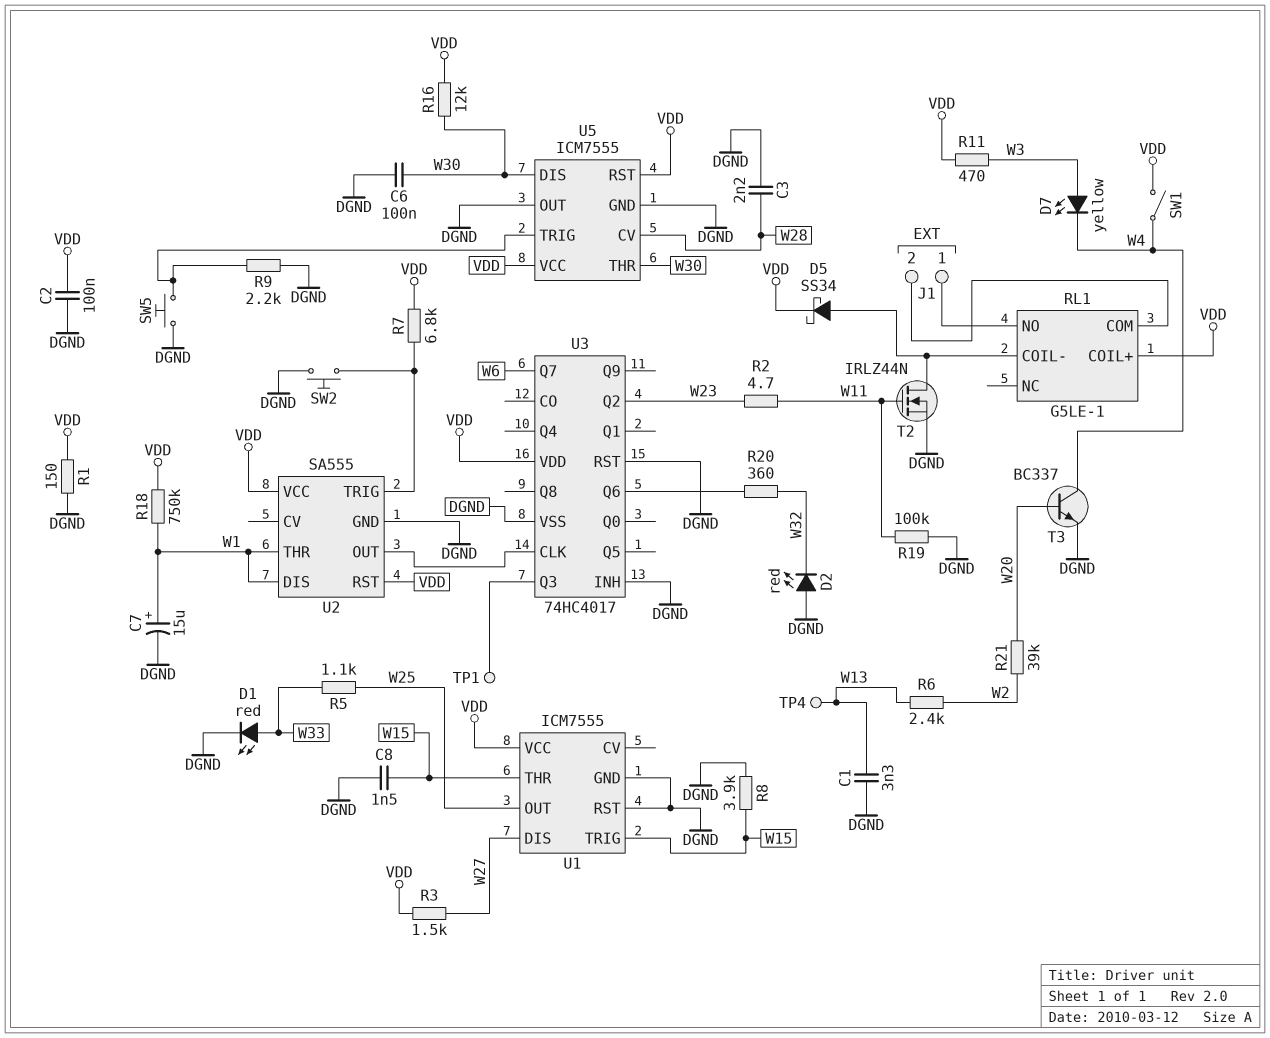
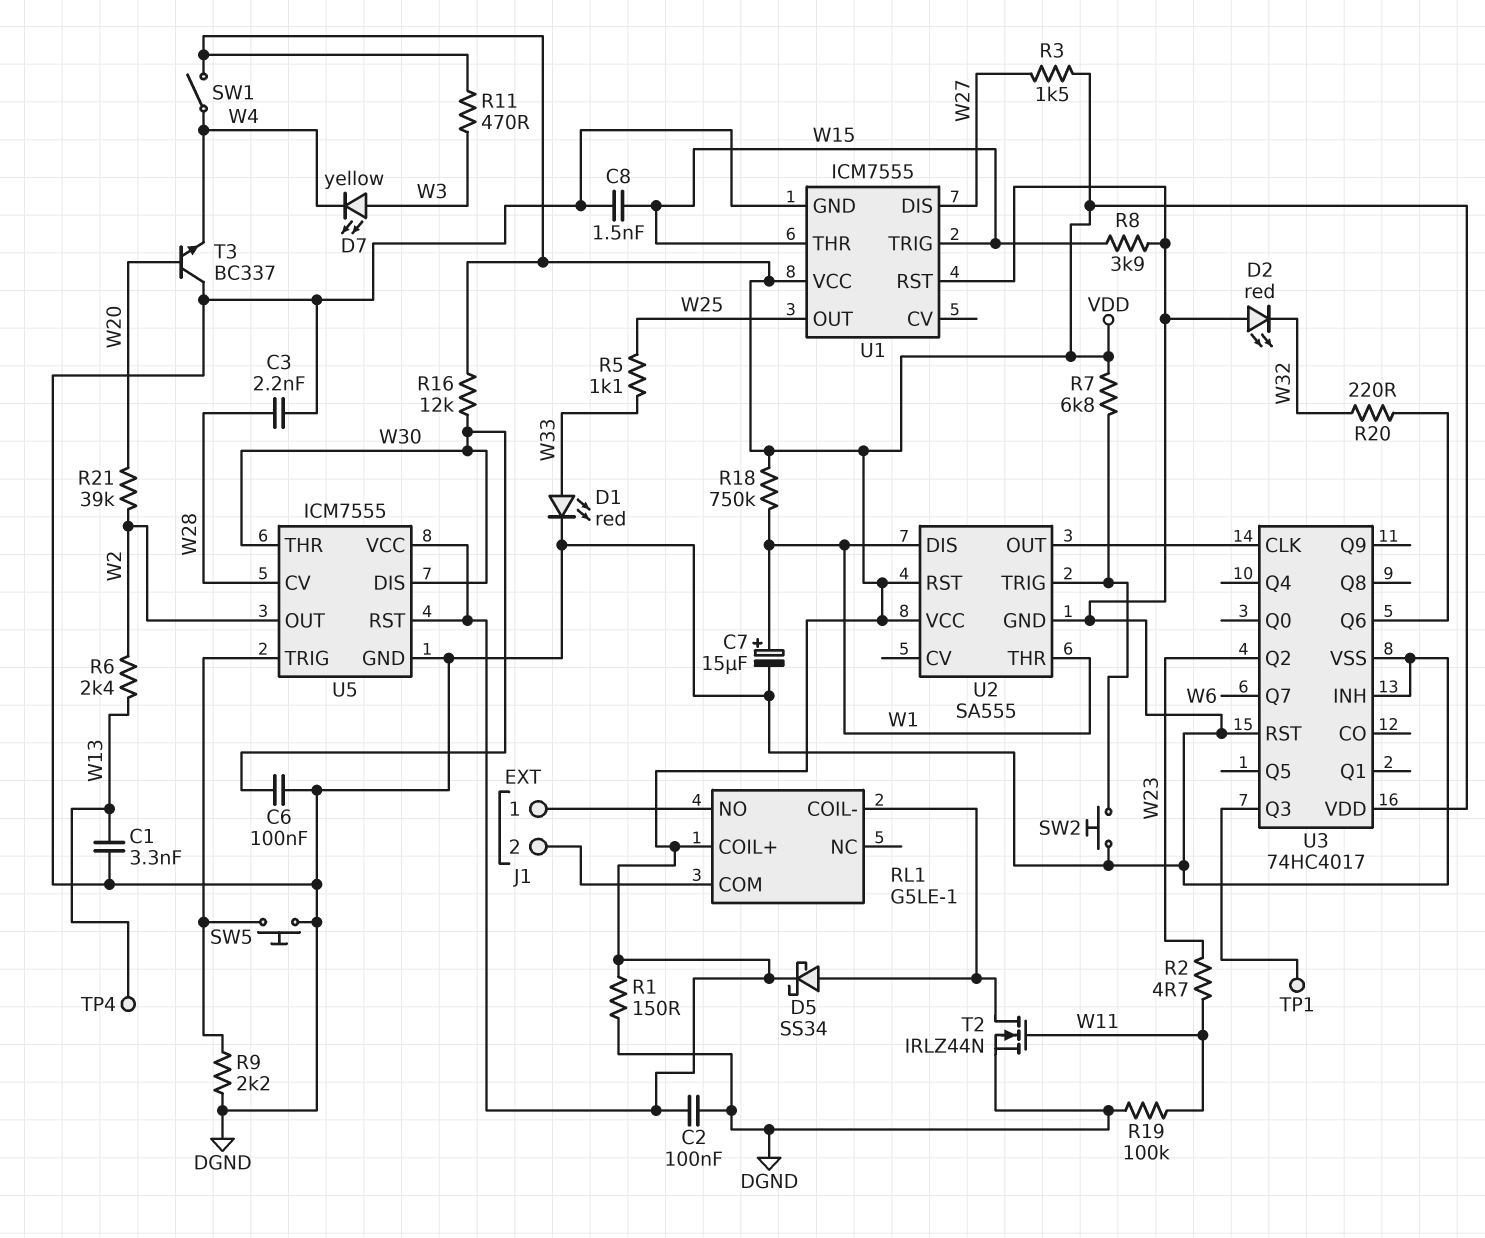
R20: 360 (U3/Q6, W32) -> 220 (U3/Q6, W32)
T3: NPN BC337 (B W20, C W4, E DGND) -> NPN BC337 (B W20, C DGND, E W4)
U5 pin OUT: DGND -> W2

